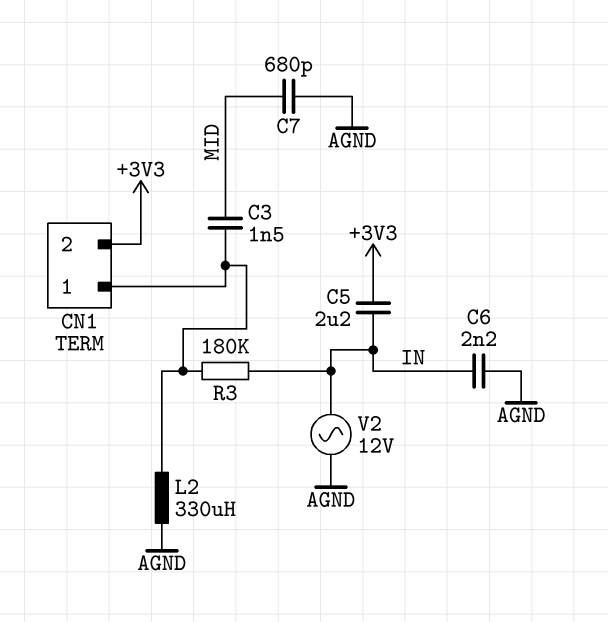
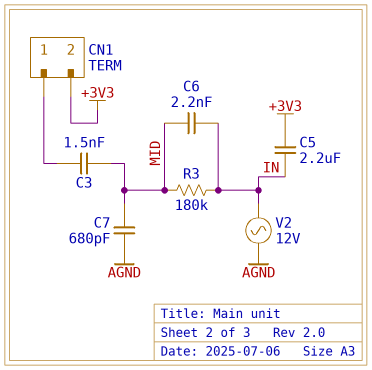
C6: 2.2nF (AGND, IN) -> 2.2nF (IN, MID)
L2: 330uH (AGND, CN1/1) -> none
R3: 180k (CN1/1, IN) -> 180k (IN, MID)

